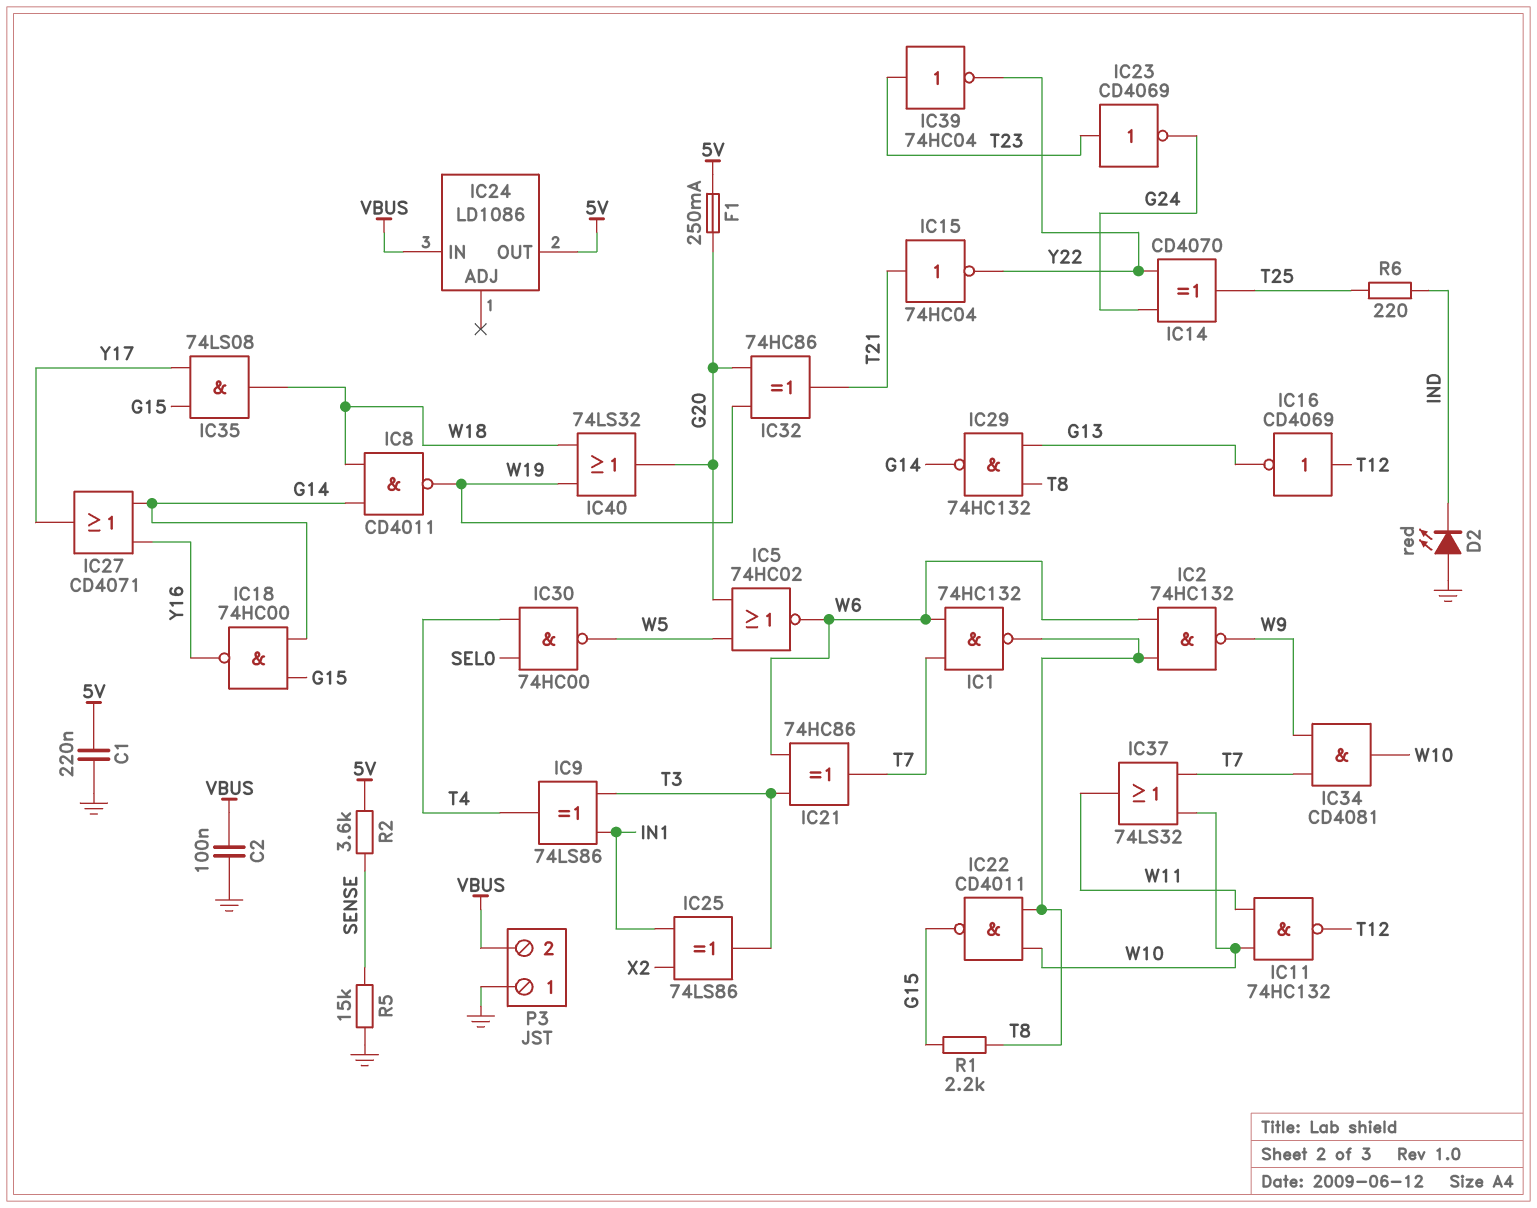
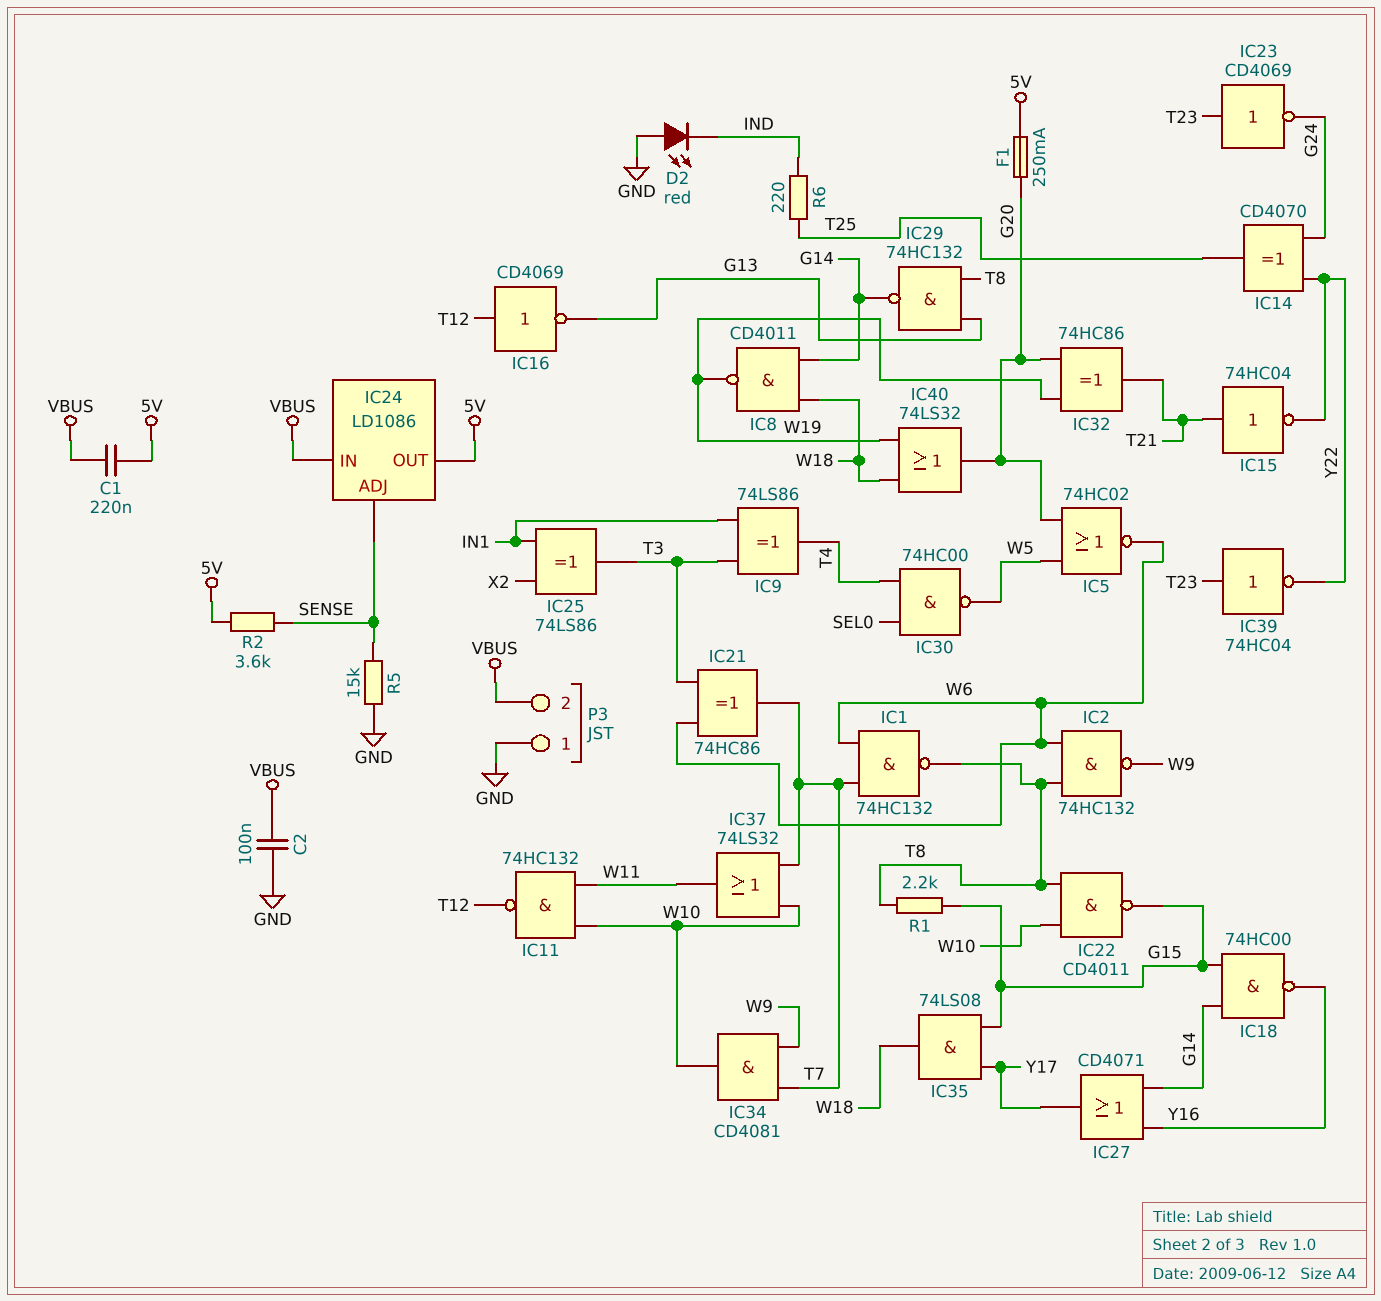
C1: 220nF (5V, GND) -> 220nF (5V, VBUS)
IC24 pin ADJ: none -> SENSE

